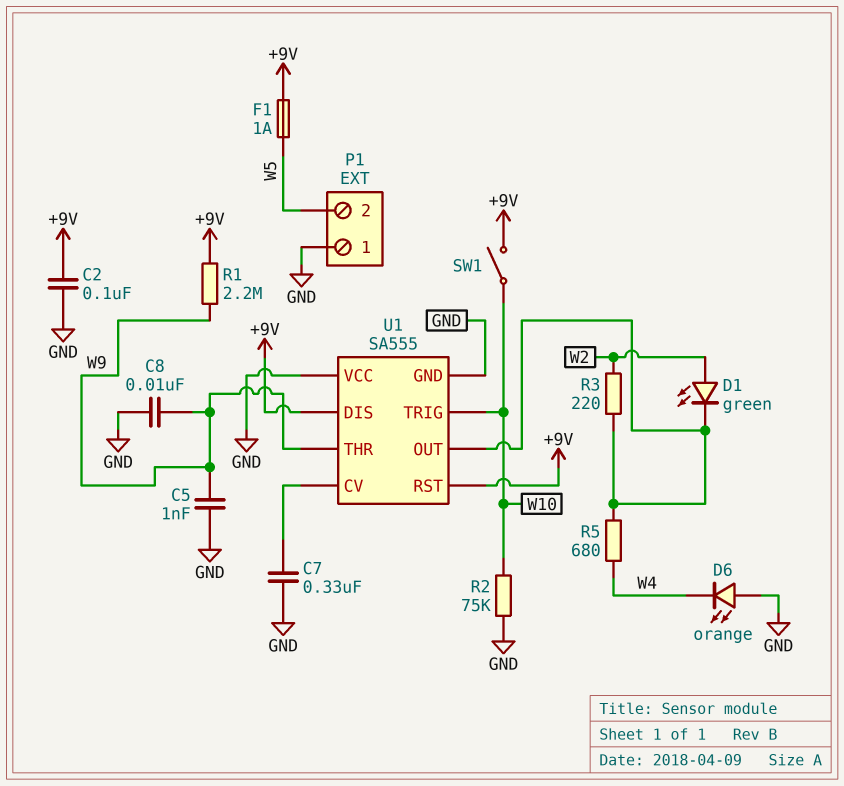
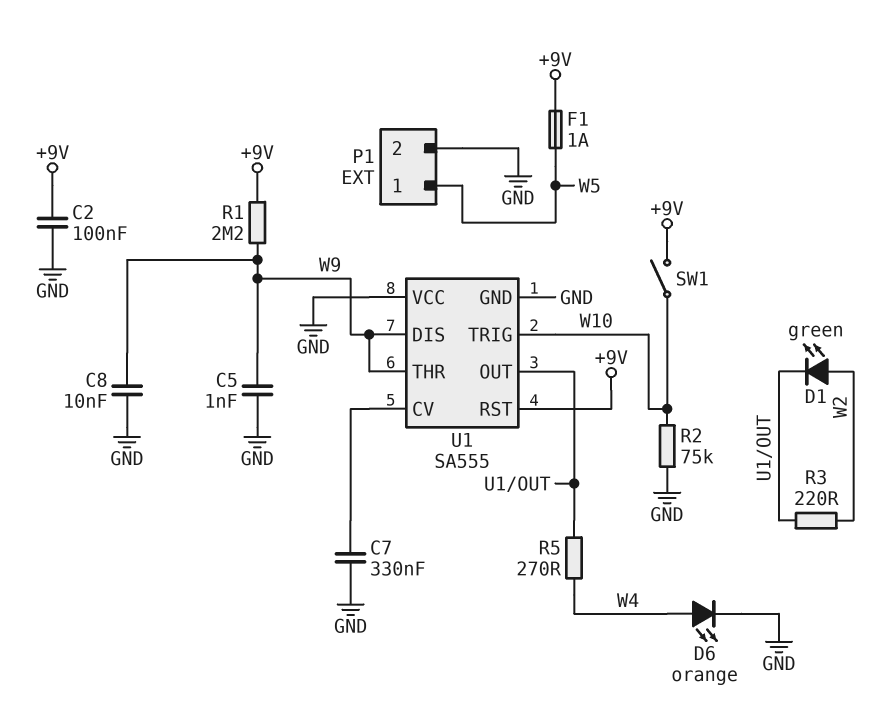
D6: LED orange (A GND, K W4) -> LED orange (A W4, K GND)
P1 pin 1: GND -> W5
P1 pin 2: W5 -> GND
R5: 680 (U1/OUT, W4) -> 270 (U1/OUT, W4)
U1 pin DIS: +9V -> W9

